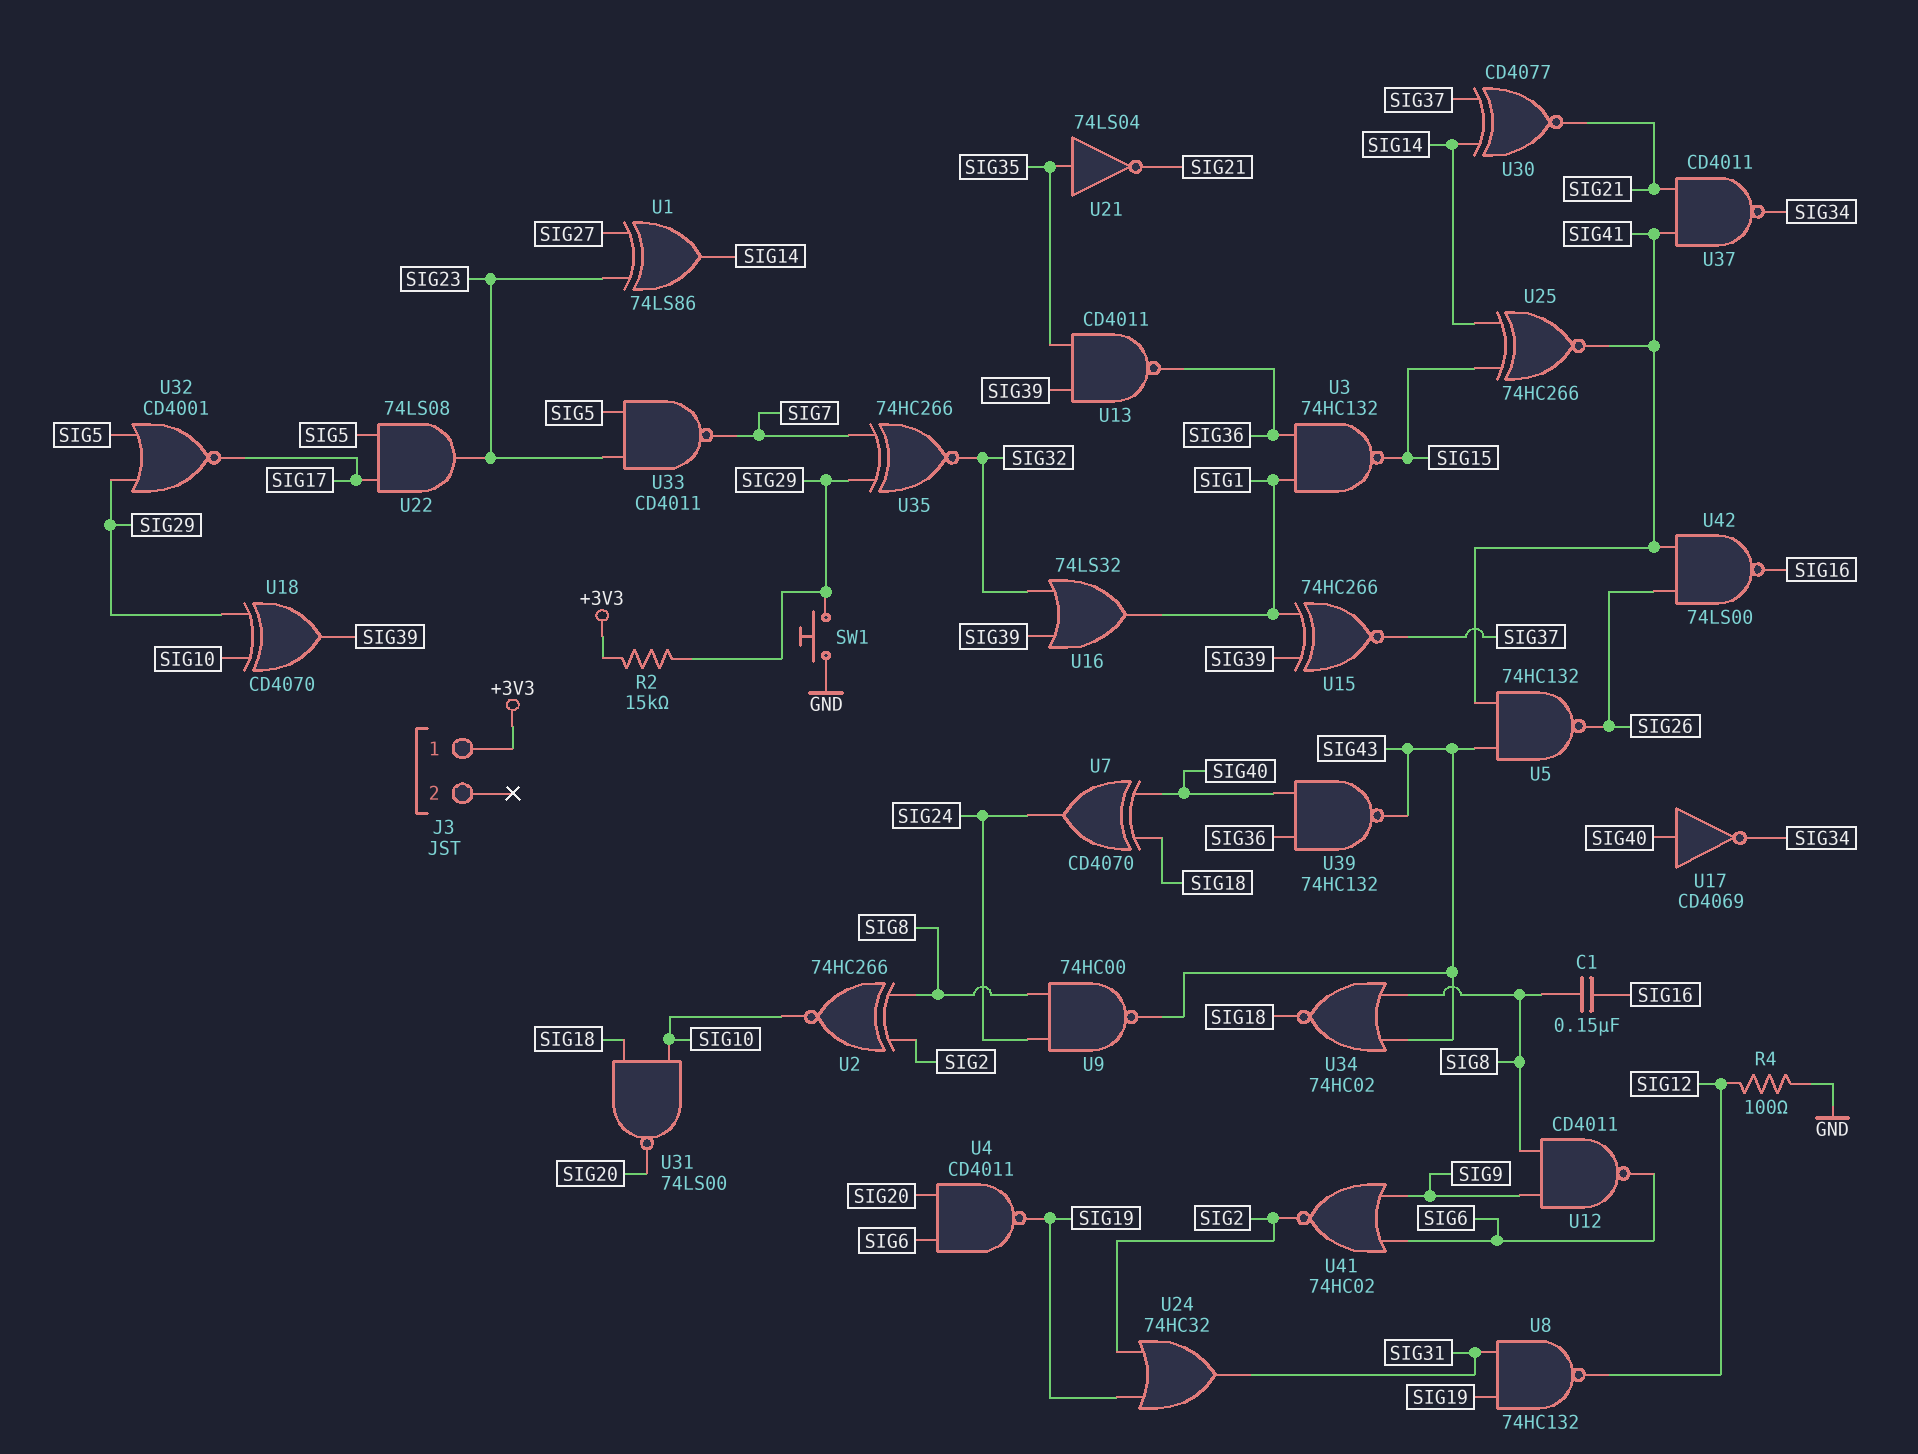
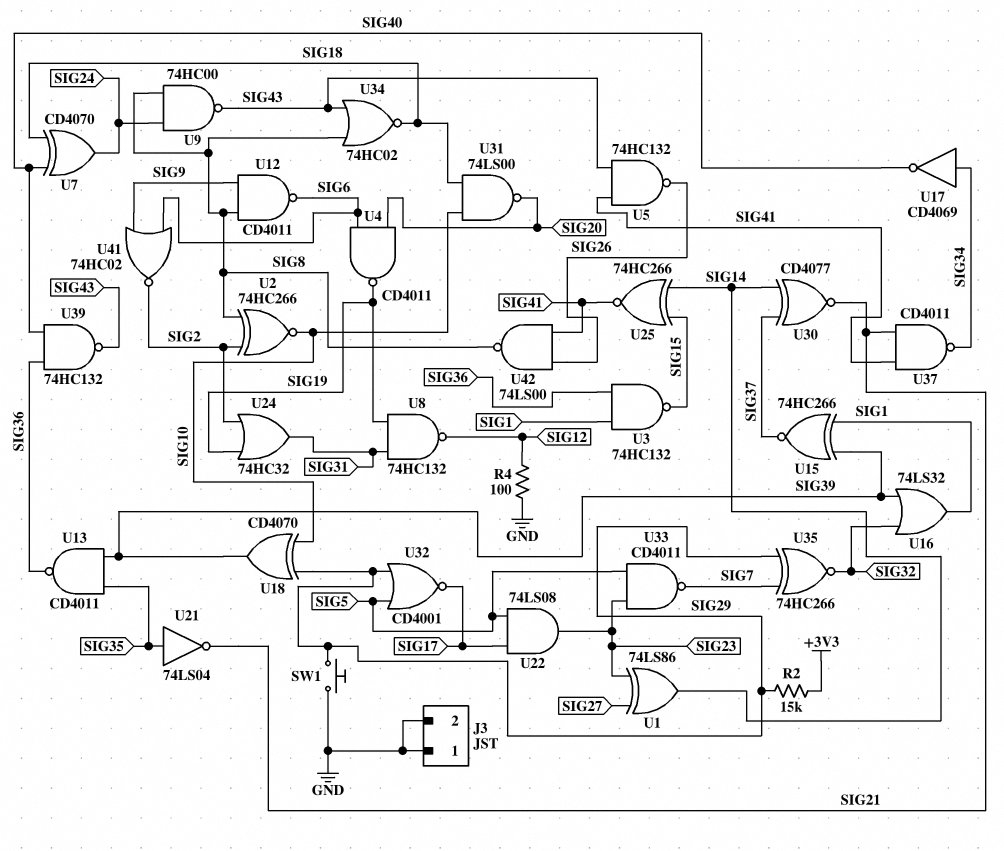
C1: 150nF (SIG8, SIG16) -> none
J3 pin 1: +3V3 -> GND
J3 pin 2: none -> GND
U17: NOT CD4069 (in SIG40, out SIG34) -> NOT CD4069 (in SIG34, out SIG40)
U42: NAND 74LS00 (in SIG26, in SIG41, out SIG16) -> NAND 74LS00 (in SIG26, in SIG41, out SIG8)

